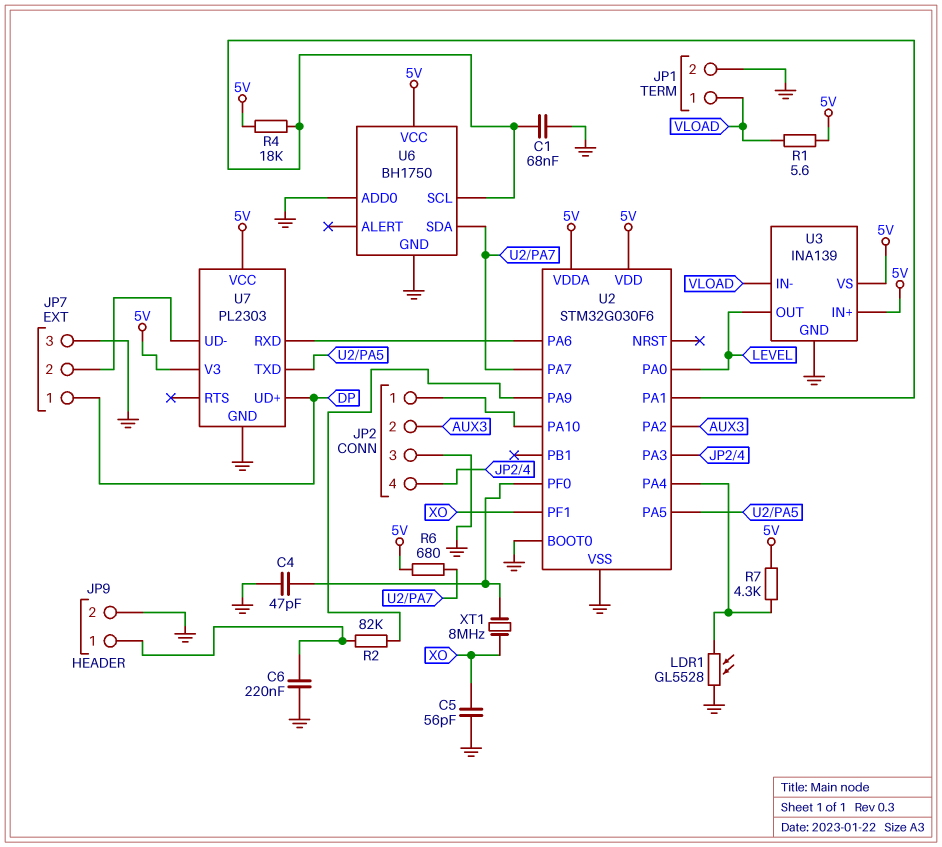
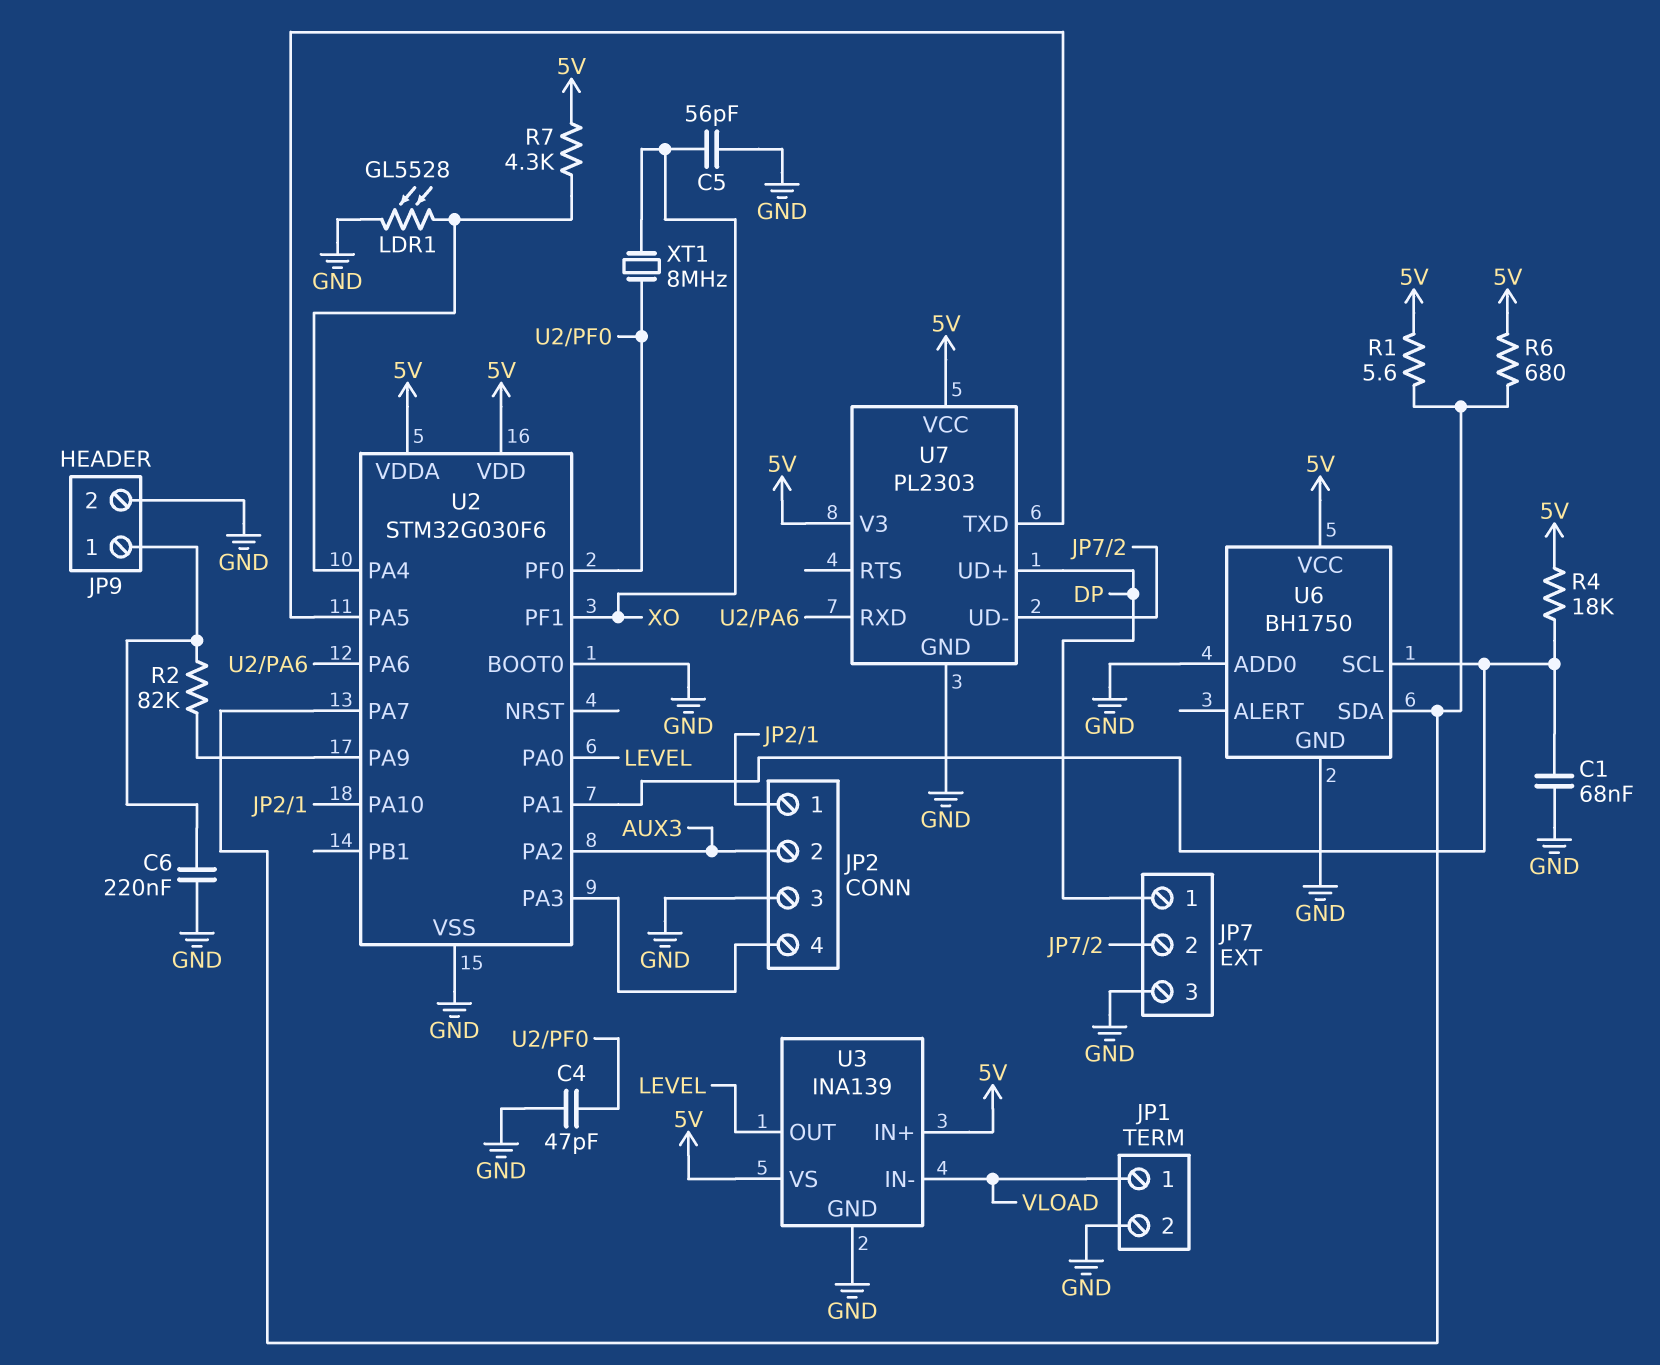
R1: 5.6 (5V, VLOAD) -> 5.6 (5V, U2/PA7)

